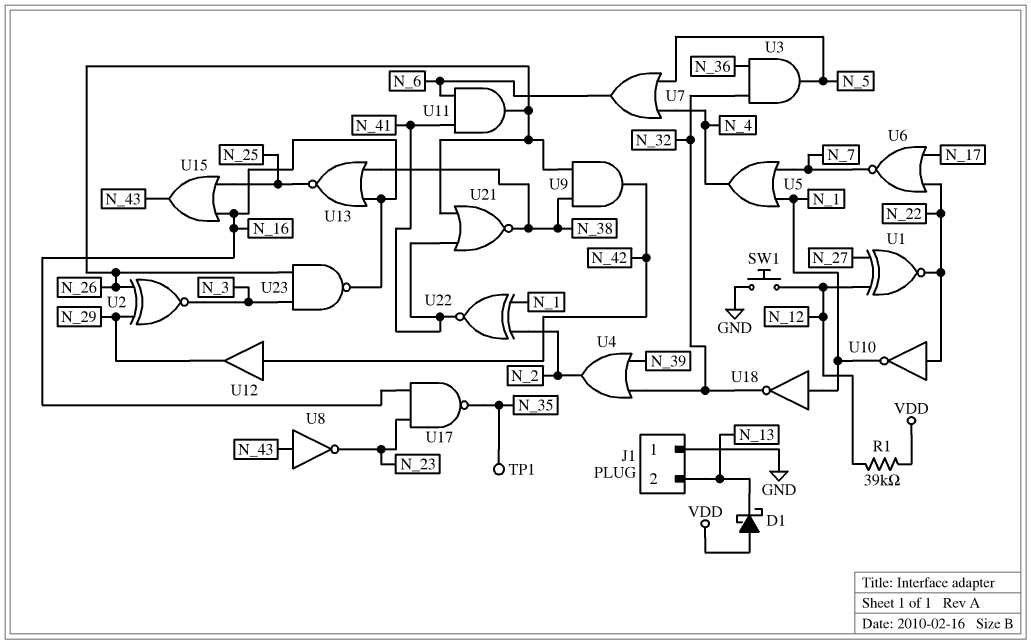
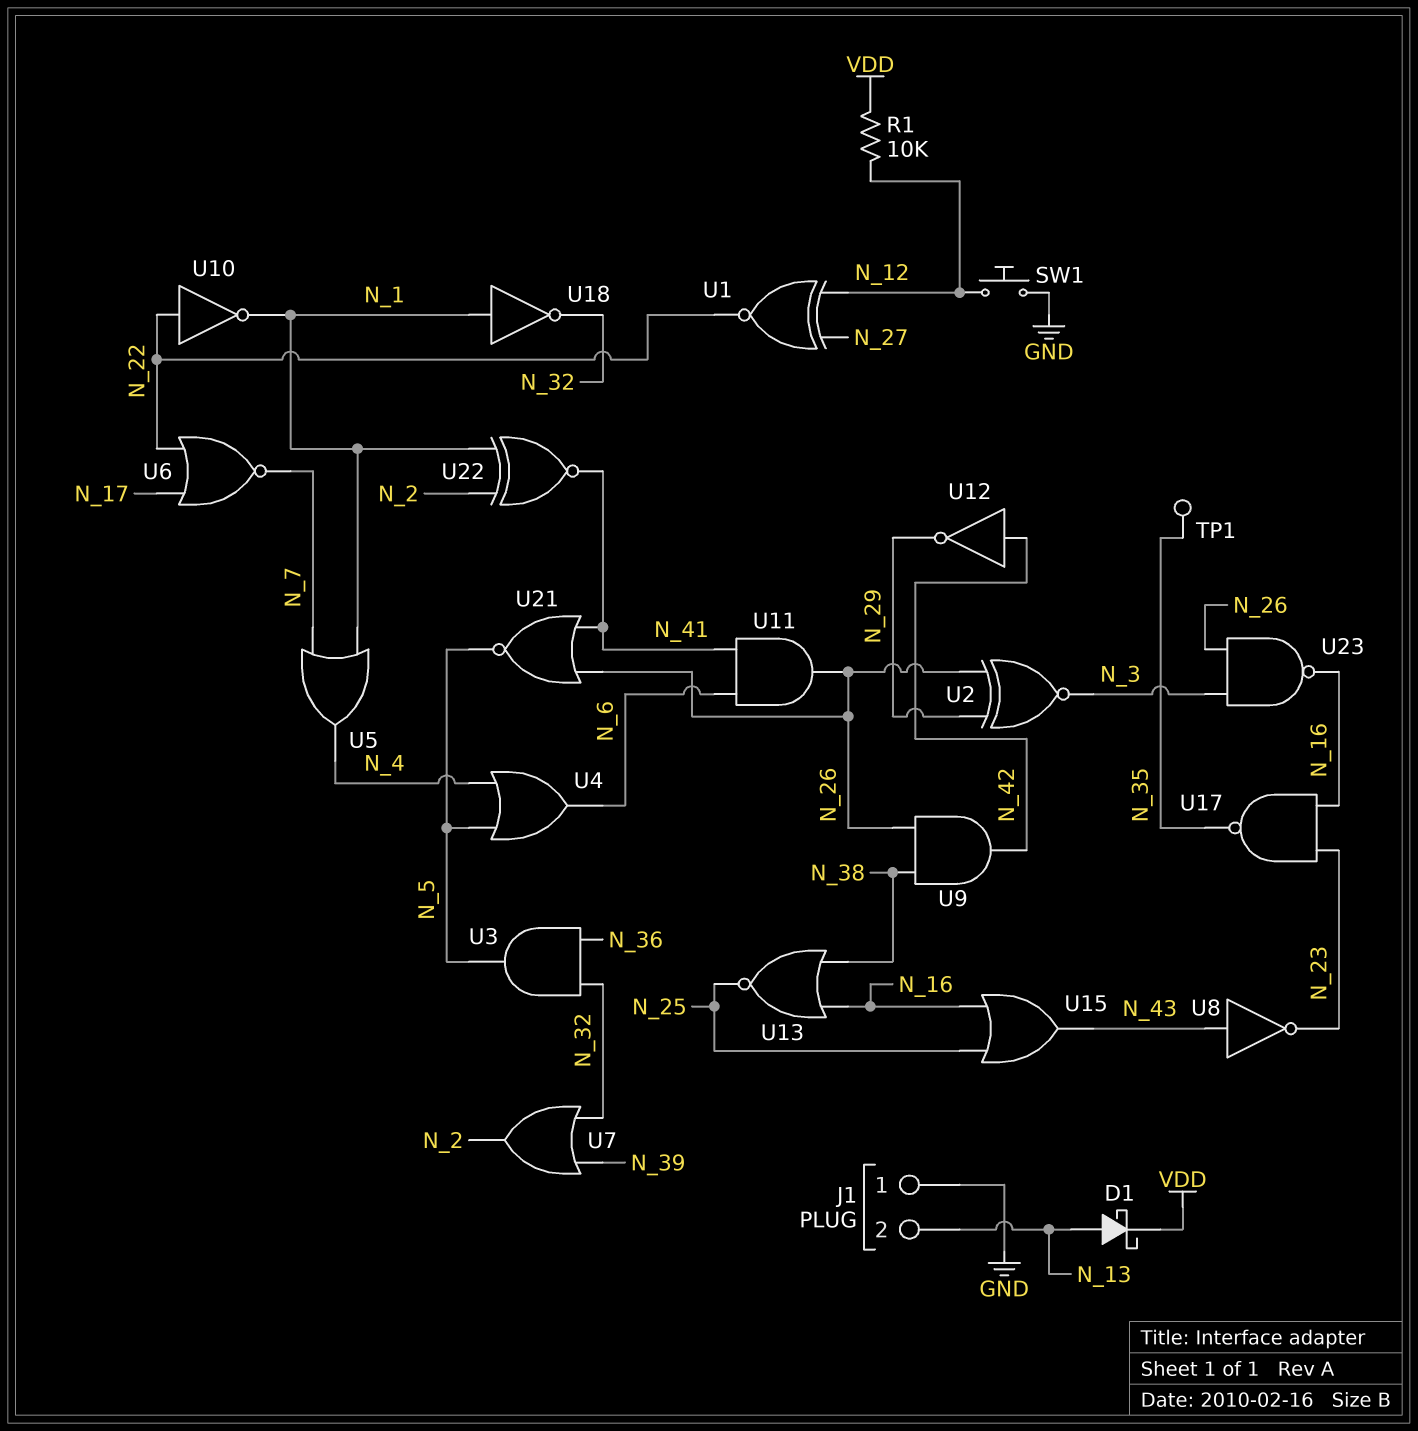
D1: schottky (A VDD, K N_13) -> schottky (A N_13, K VDD)
R1: 39k (N_12, VDD) -> 10k (N_12, VDD)
U4: OR (in N_32, in N_39, out N_2) -> OR (in N_4, in N_5, out N_6)
U7: OR (in N_4, in N_5, out N_6) -> OR (in N_32, in N_39, out N_2)
U12: buffer (in N_42, out N_29) -> NOT (in N_42, out N_29)
U21: NOR (in N_26, in N_41, out N_38) -> NOR (in N_26, in N_41, out N_5)

